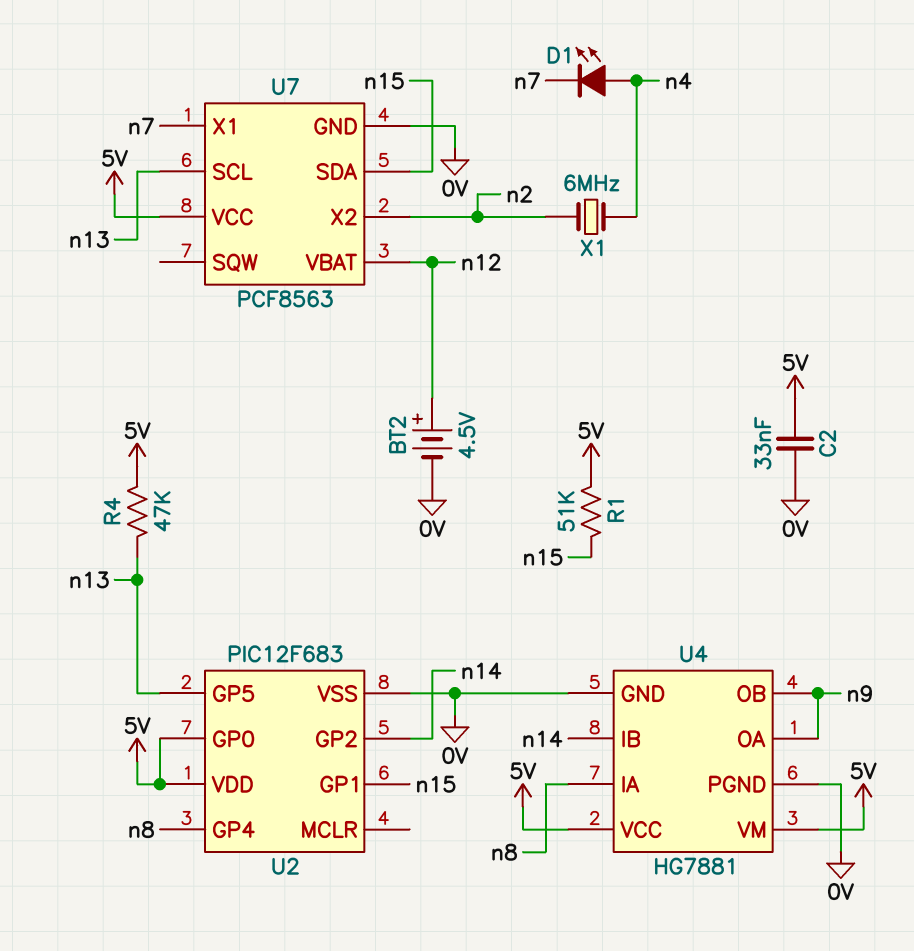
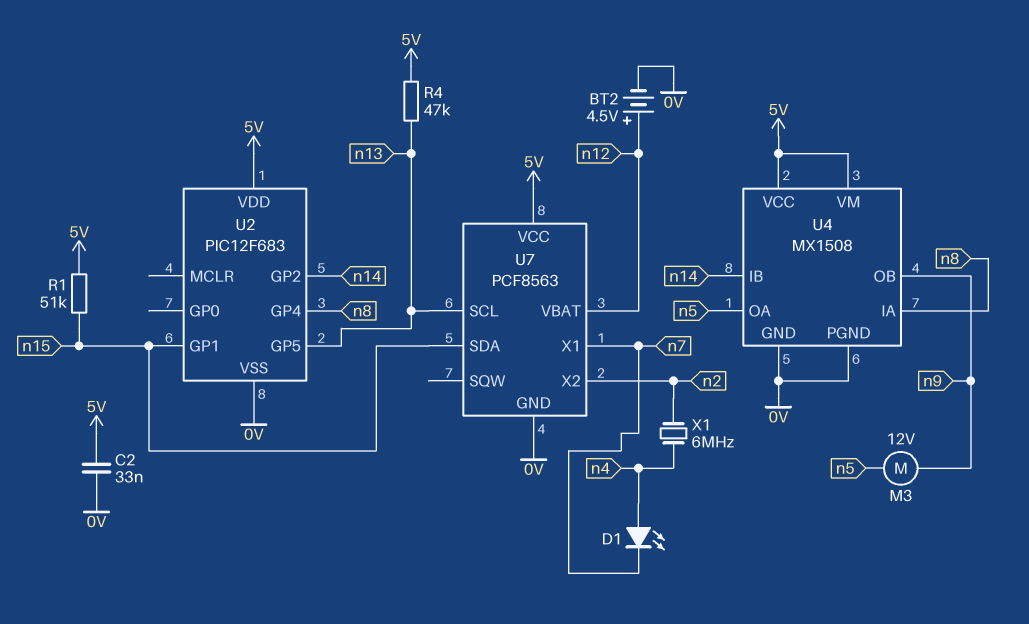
M3: none -> motor 12V (n5, n9)
U2 pin GP0: 5V -> none
U4: HG7881 -> MX1508
U4 pin OA: n9 -> n5

